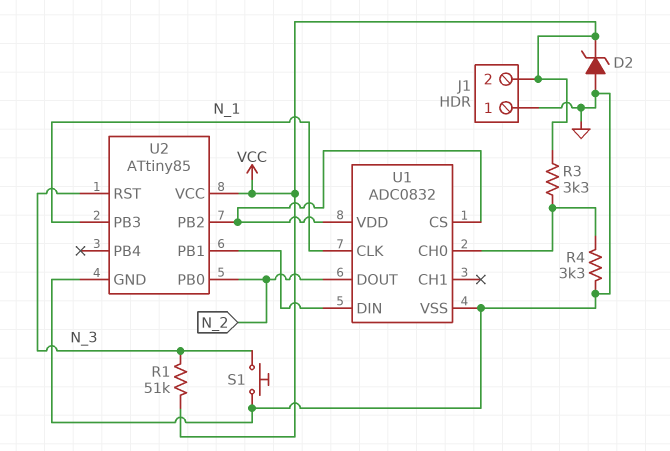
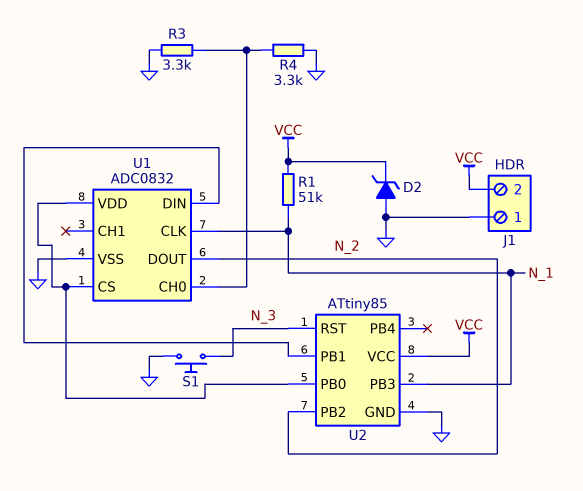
R1: 51k (N_3, VCC) -> 51k (N_1, VCC)
R3: 3.3k (U1/CH0, VCC) -> 3.3k (GND, U1/CH0)
U2 pin PB0: N_2 -> U1/CS
U2 pin PB2: U1/CS -> N_2

